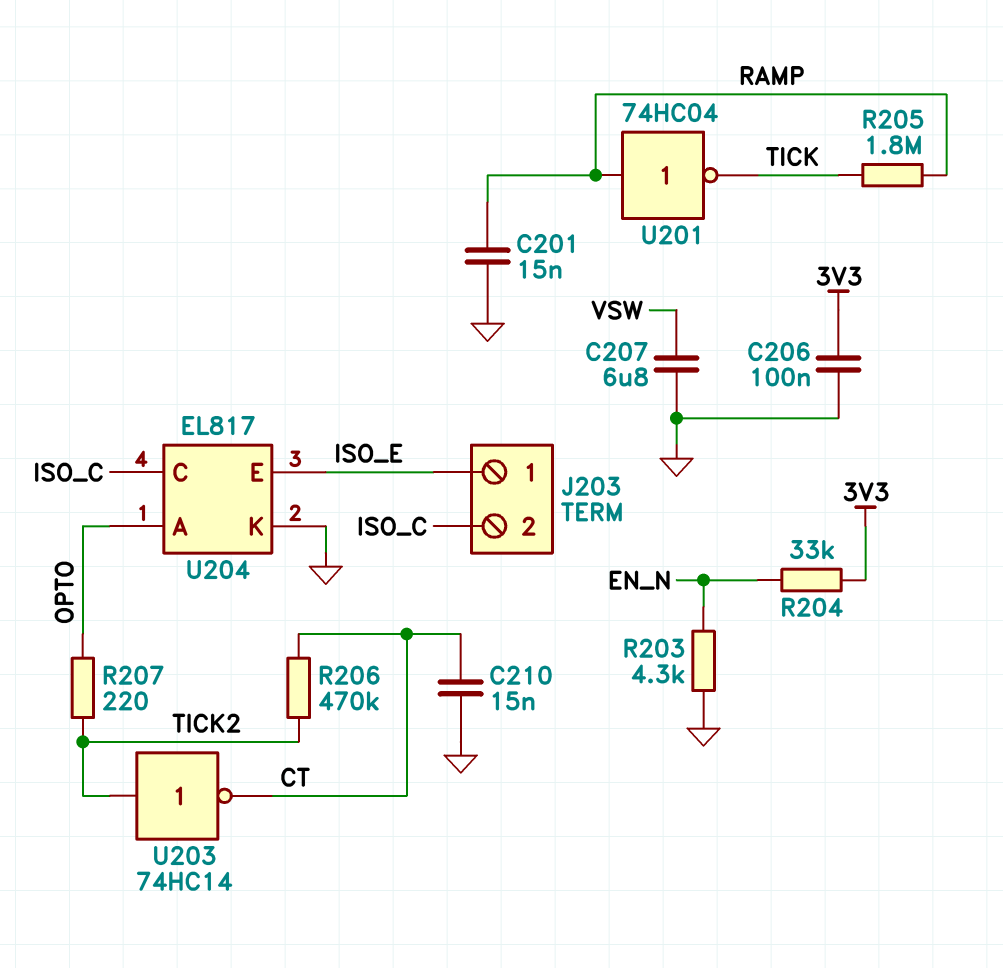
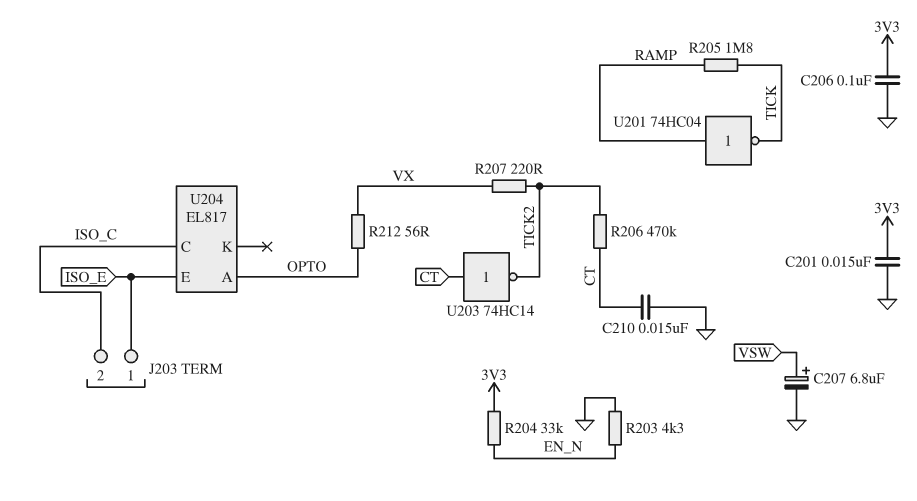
C201: 15nF (GND, RAMP) -> 15nF (3V3, GND)
C207: 6.8uF (GND, VSW) -> 6.8uF (plus VSW, minus GND)
R207: 220 (OPTO, TICK2) -> 220 (TICK2, VX)
R212: none -> 56 (OPTO, VX)
U203: NOT 74HC14 (in TICK2, out CT) -> NOT 74HC14 (in CT, out TICK2)
U204 pin K: GND -> none

